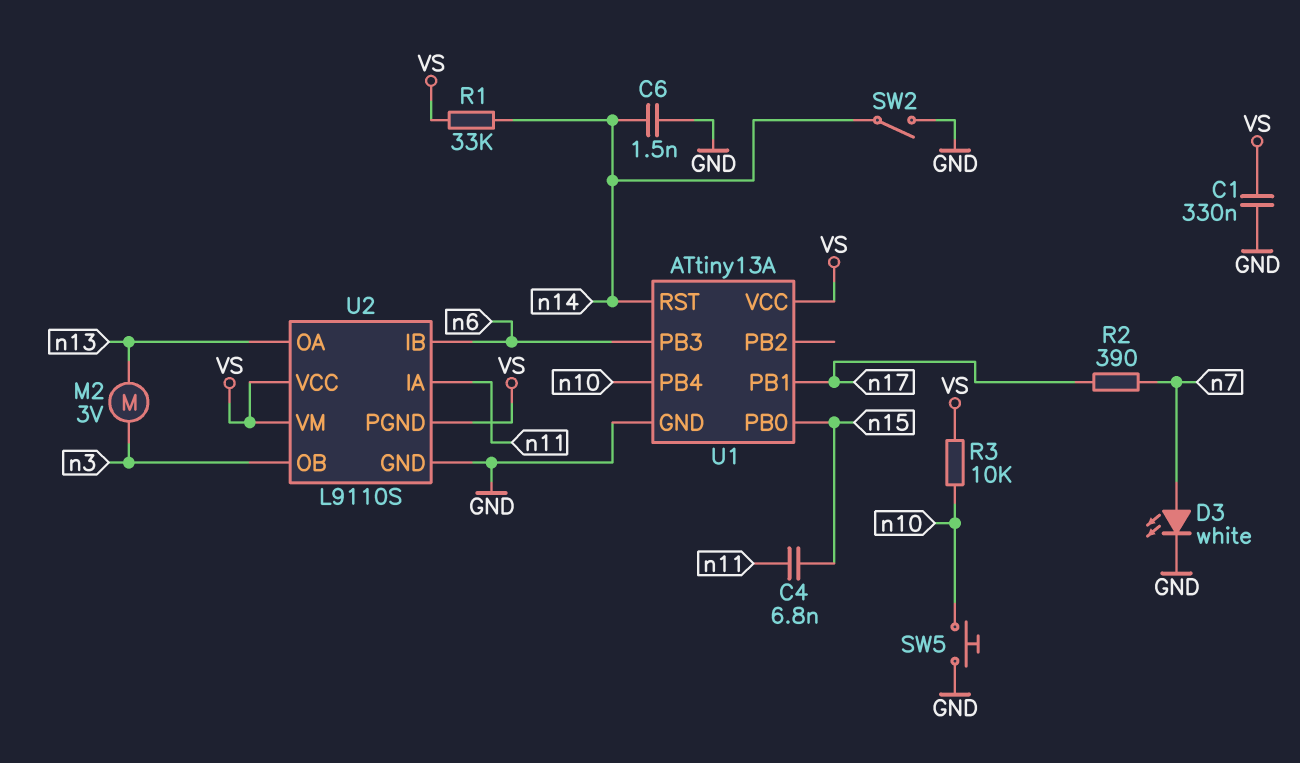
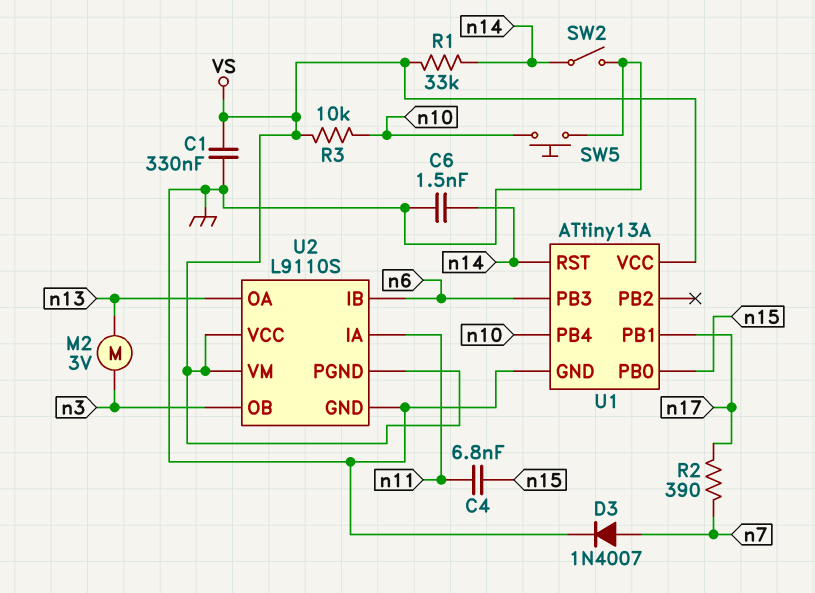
D3: LED white (A n7, K GND) -> diode 1N4007 (A n7, K GND)

